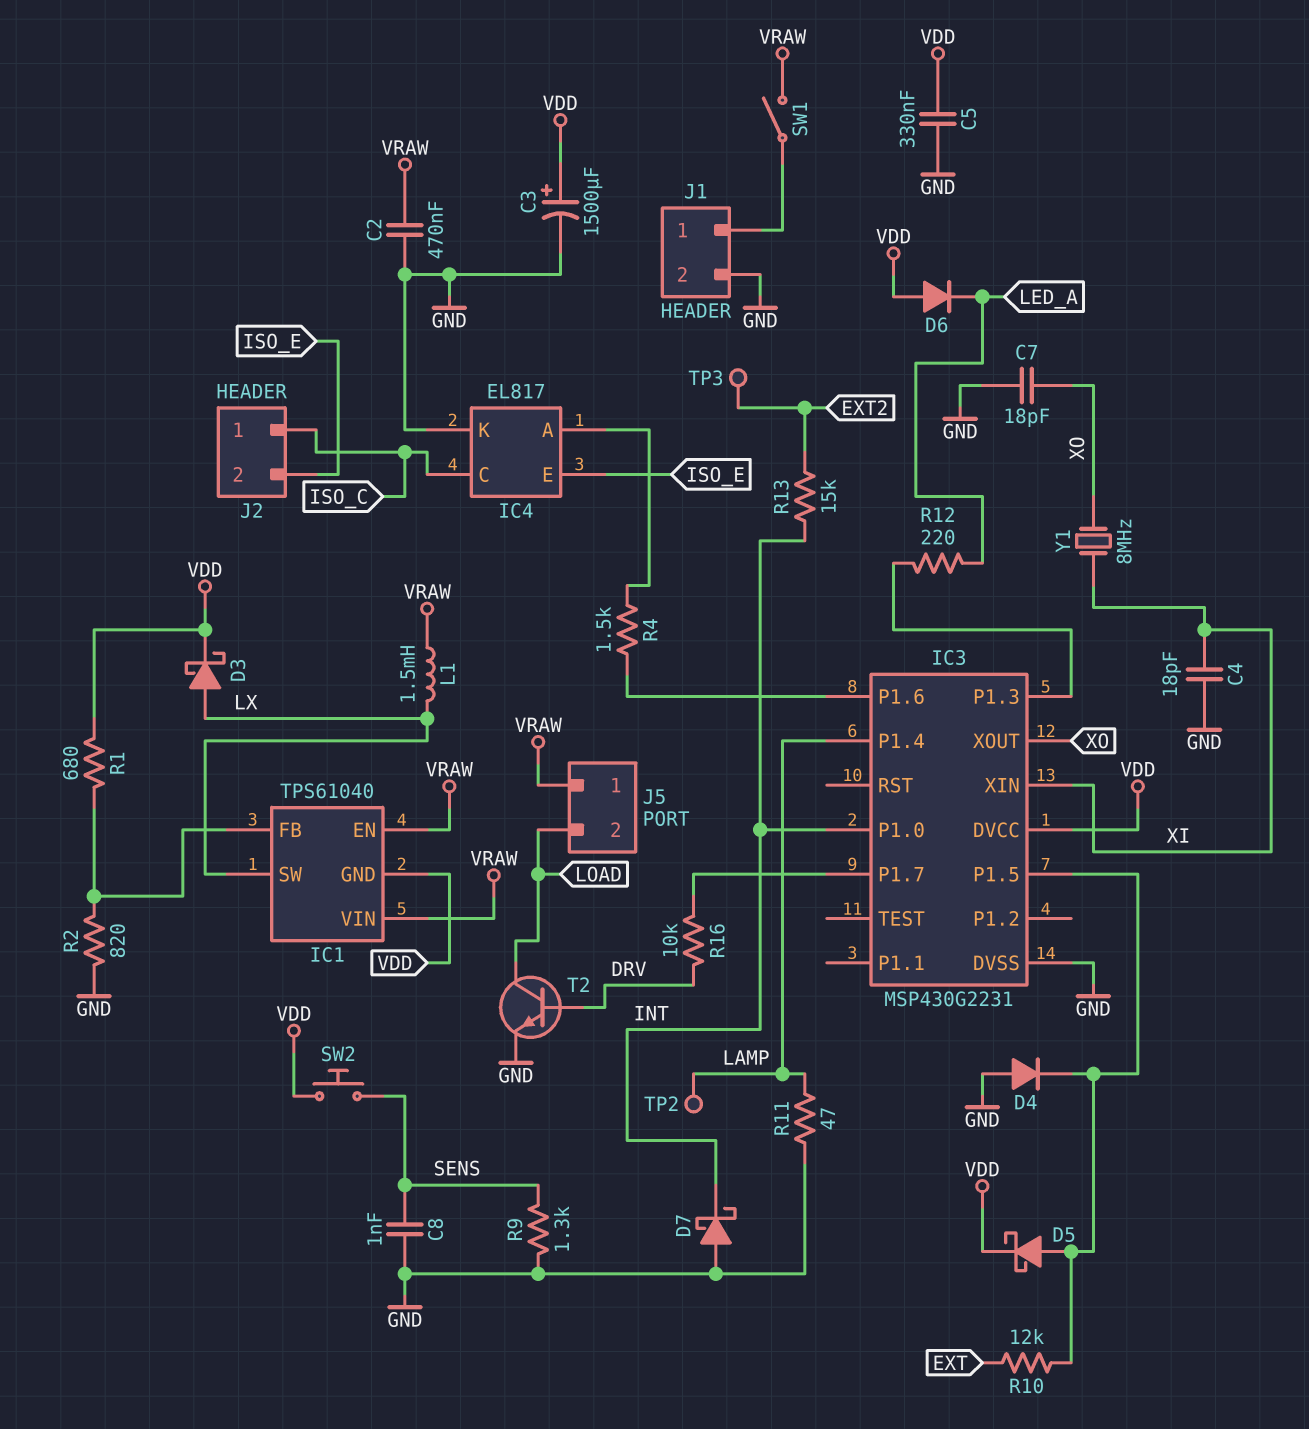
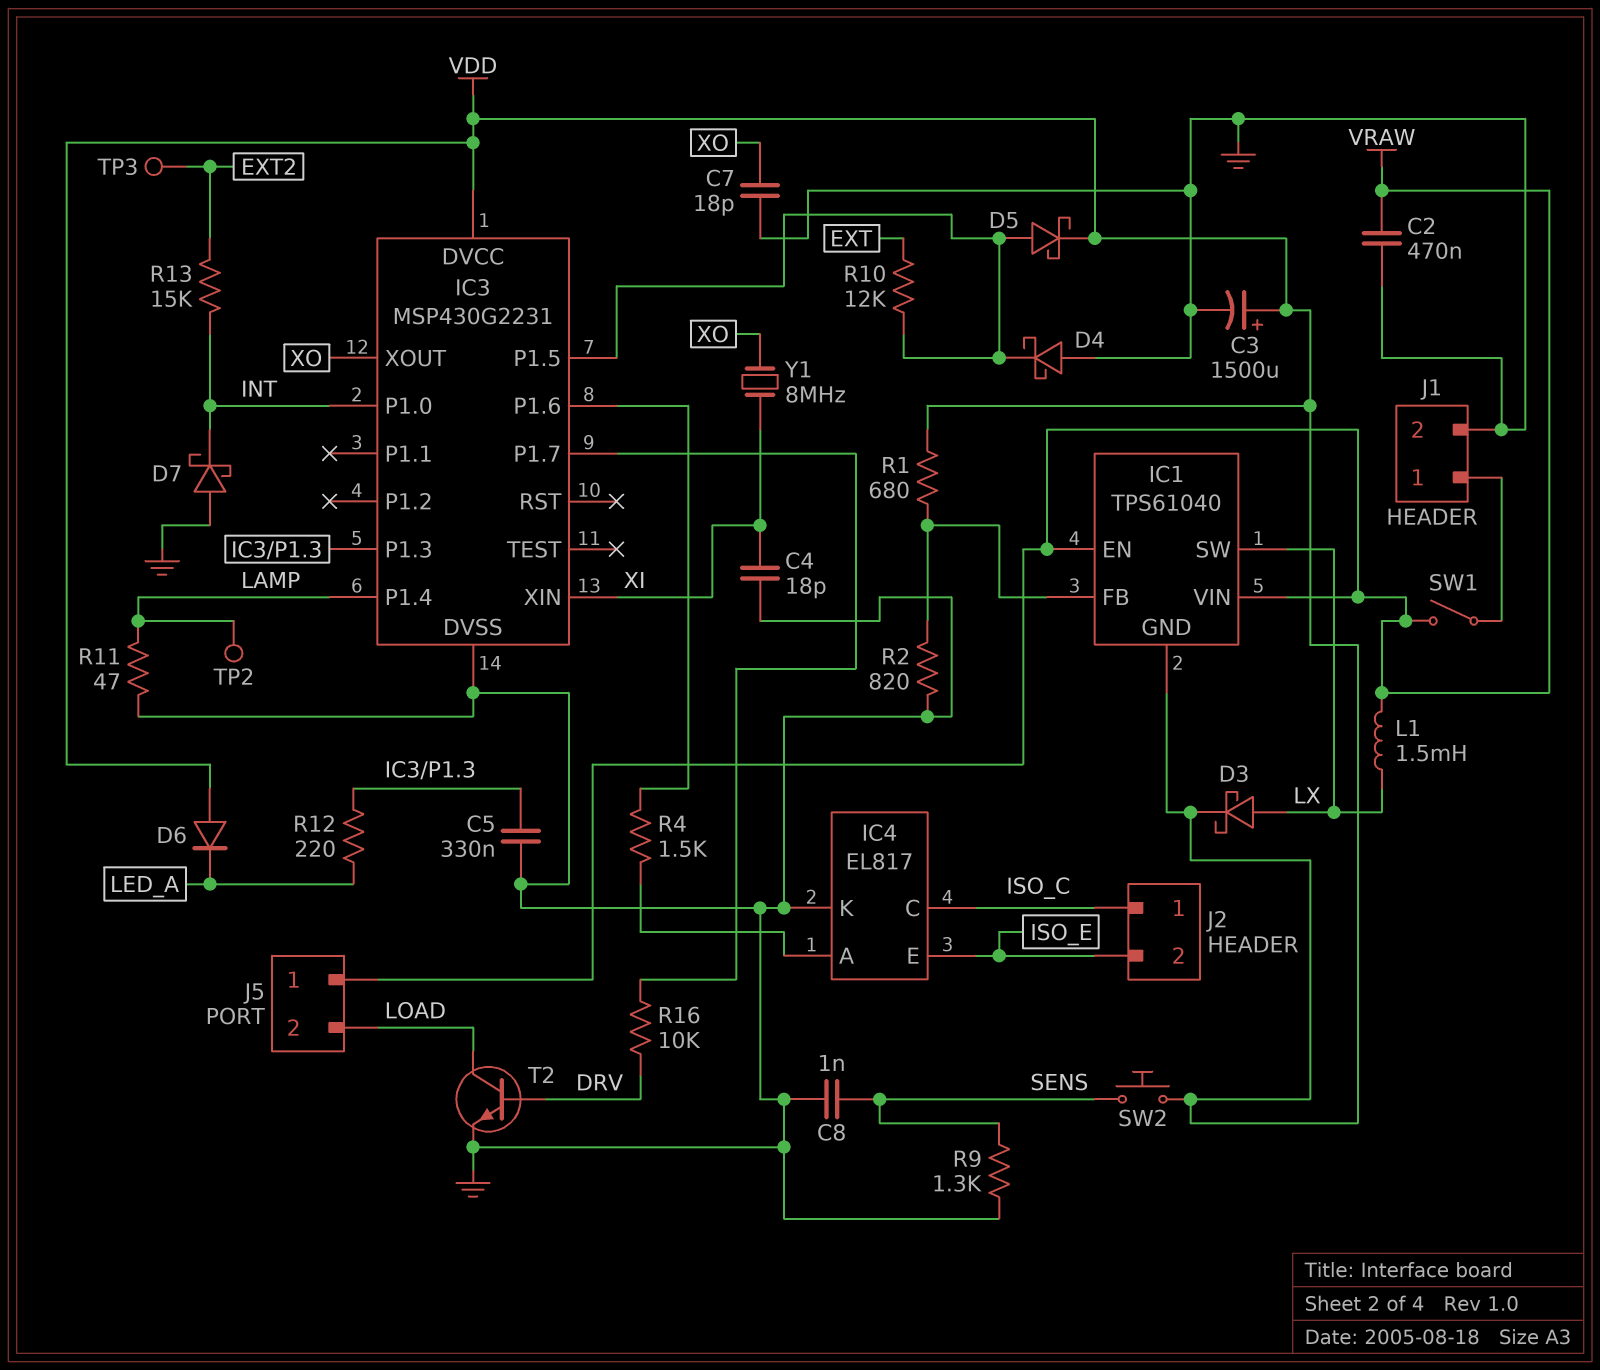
C5: 330nF (GND, VDD) -> 330nF (GND, IC3/P1.3)
D4: diode (A GND, K IC3/P1.5) -> schottky (A GND, K IC3/P1.5)

